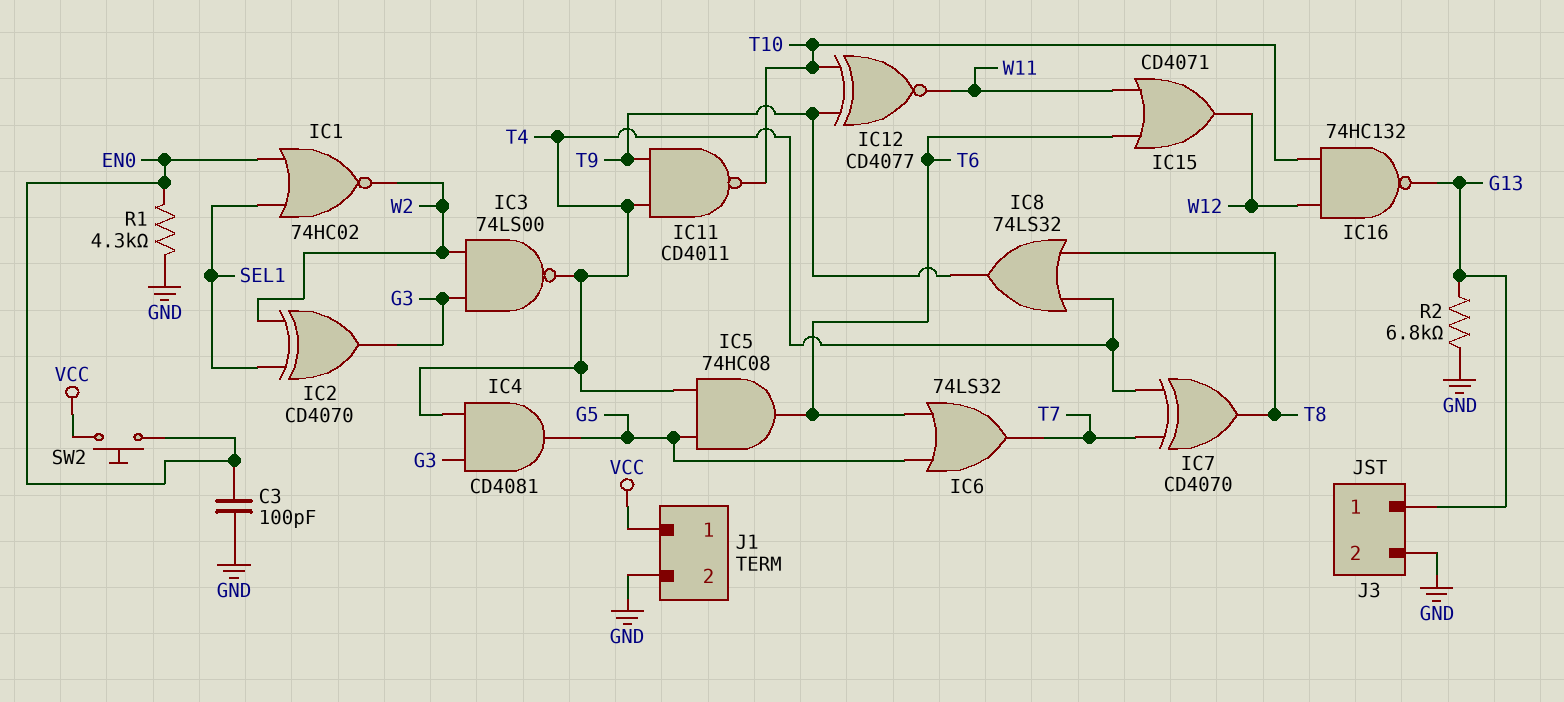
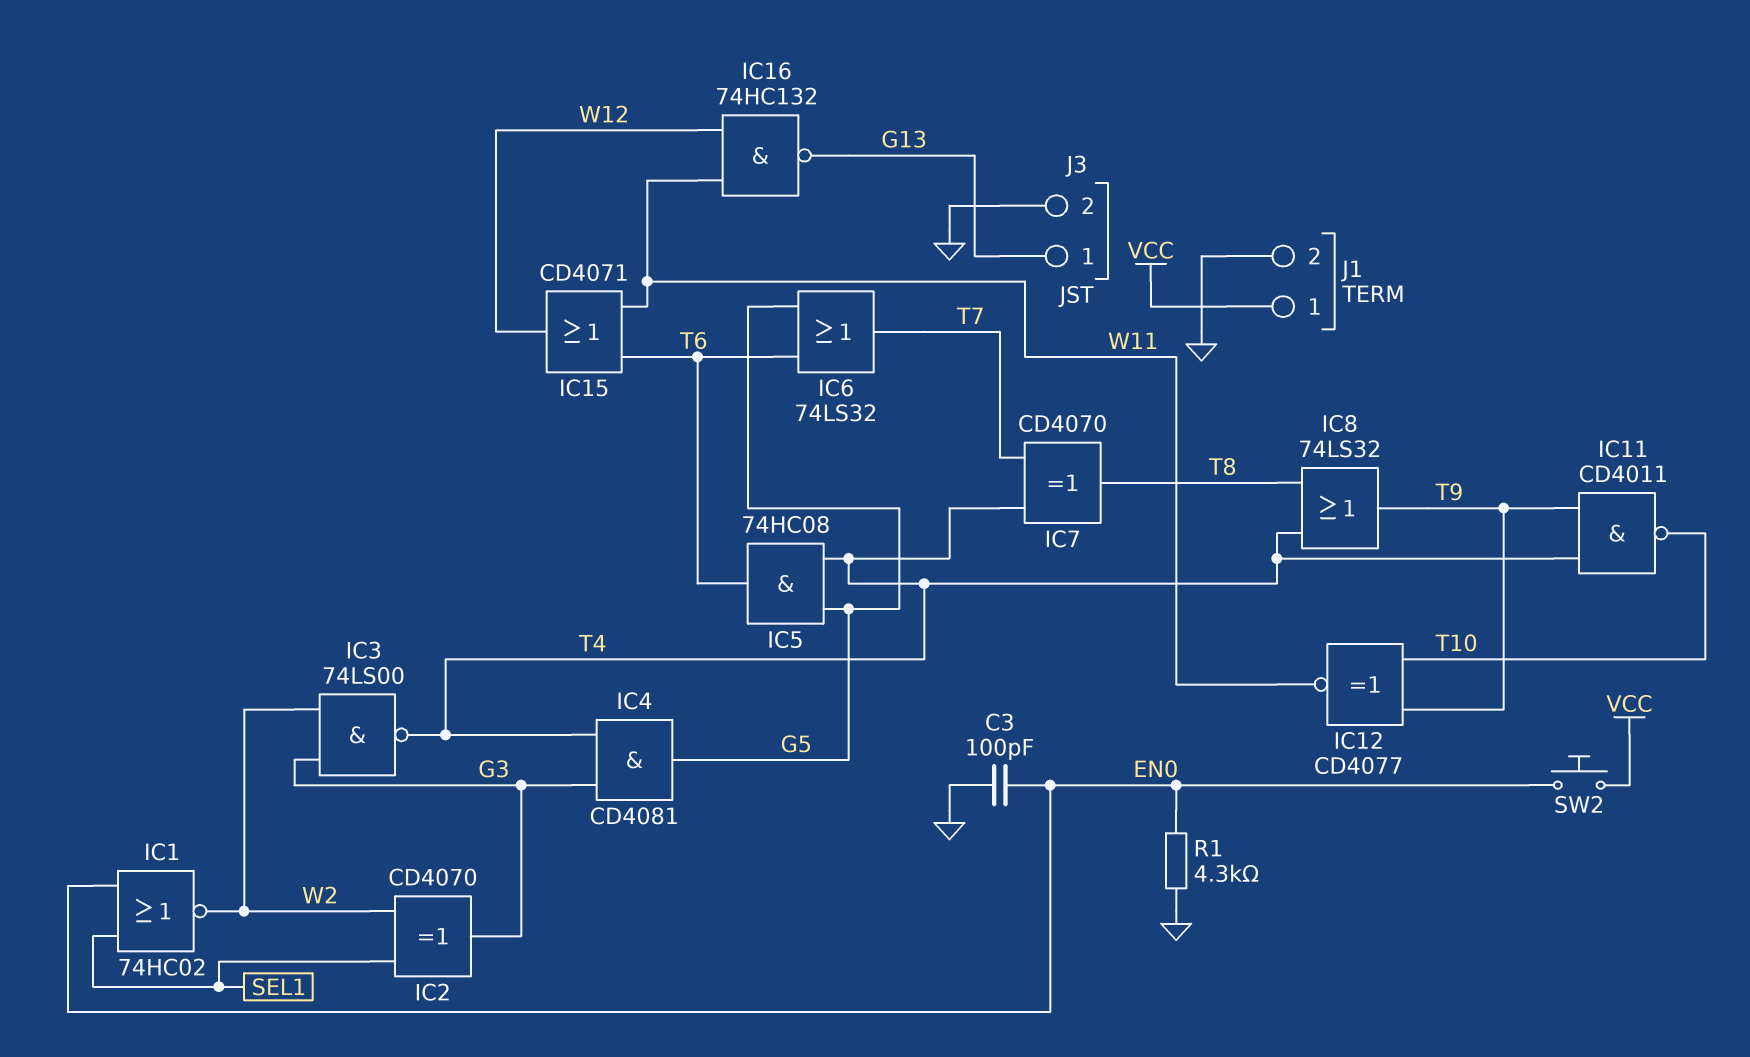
IC16: NAND 74HC132 (in T10, in W12, out G13) -> NAND 74HC132 (in W11, in W12, out G13)
R2: 6.8k (G13, GND) -> none

